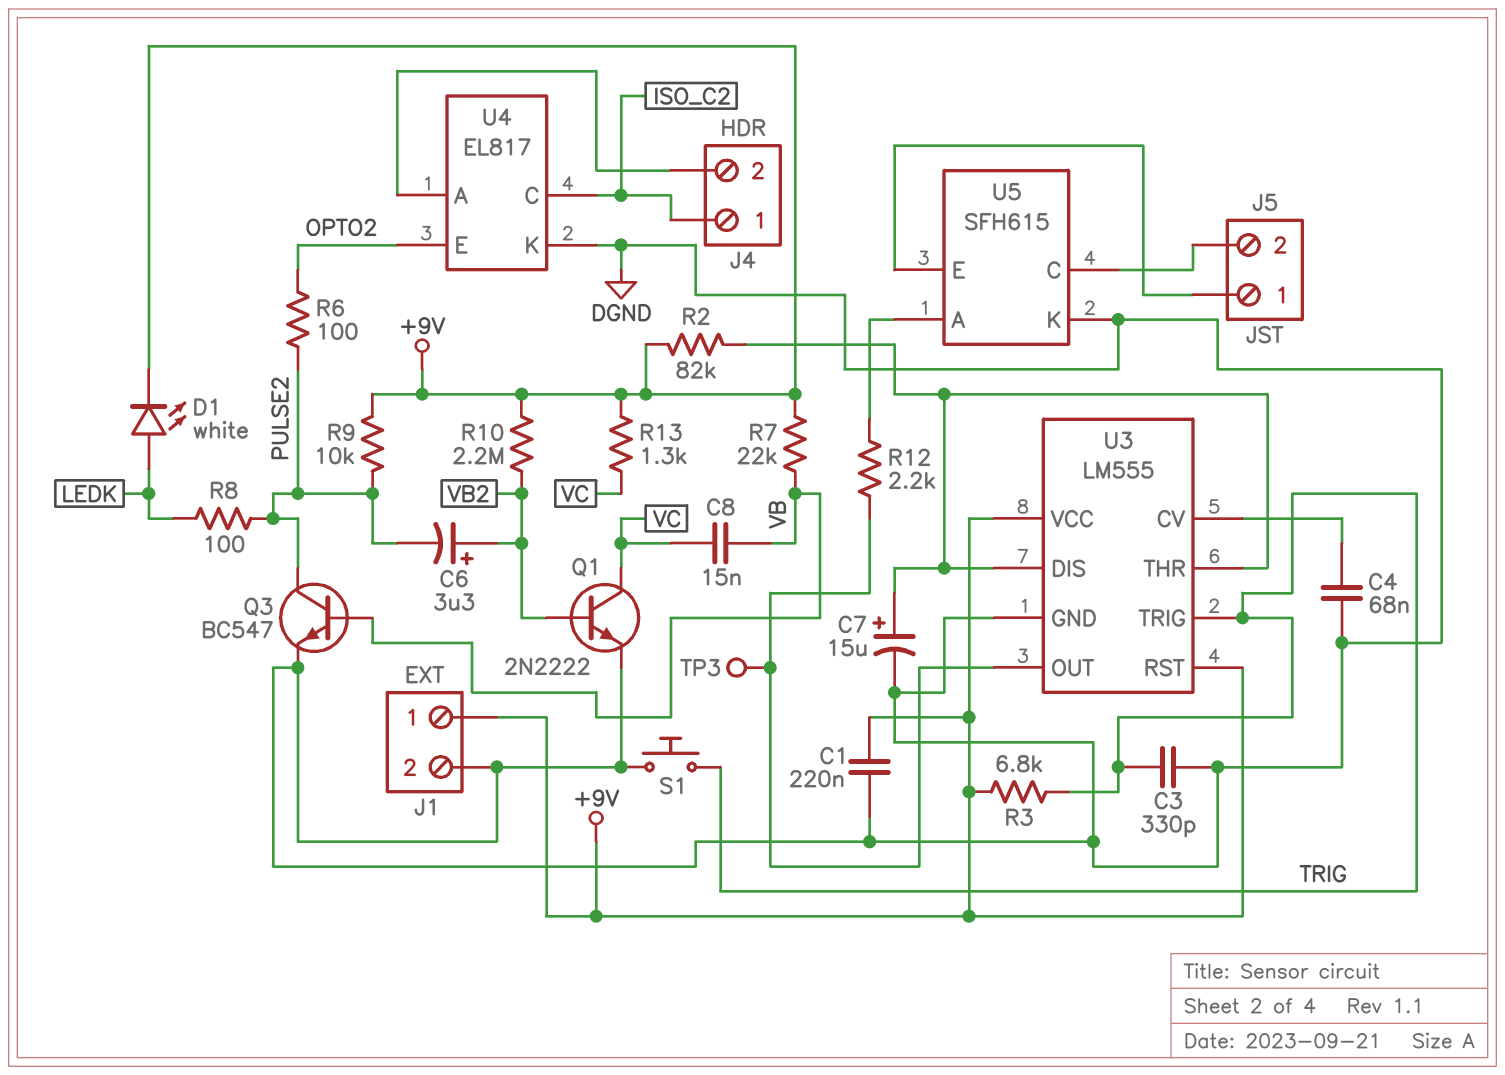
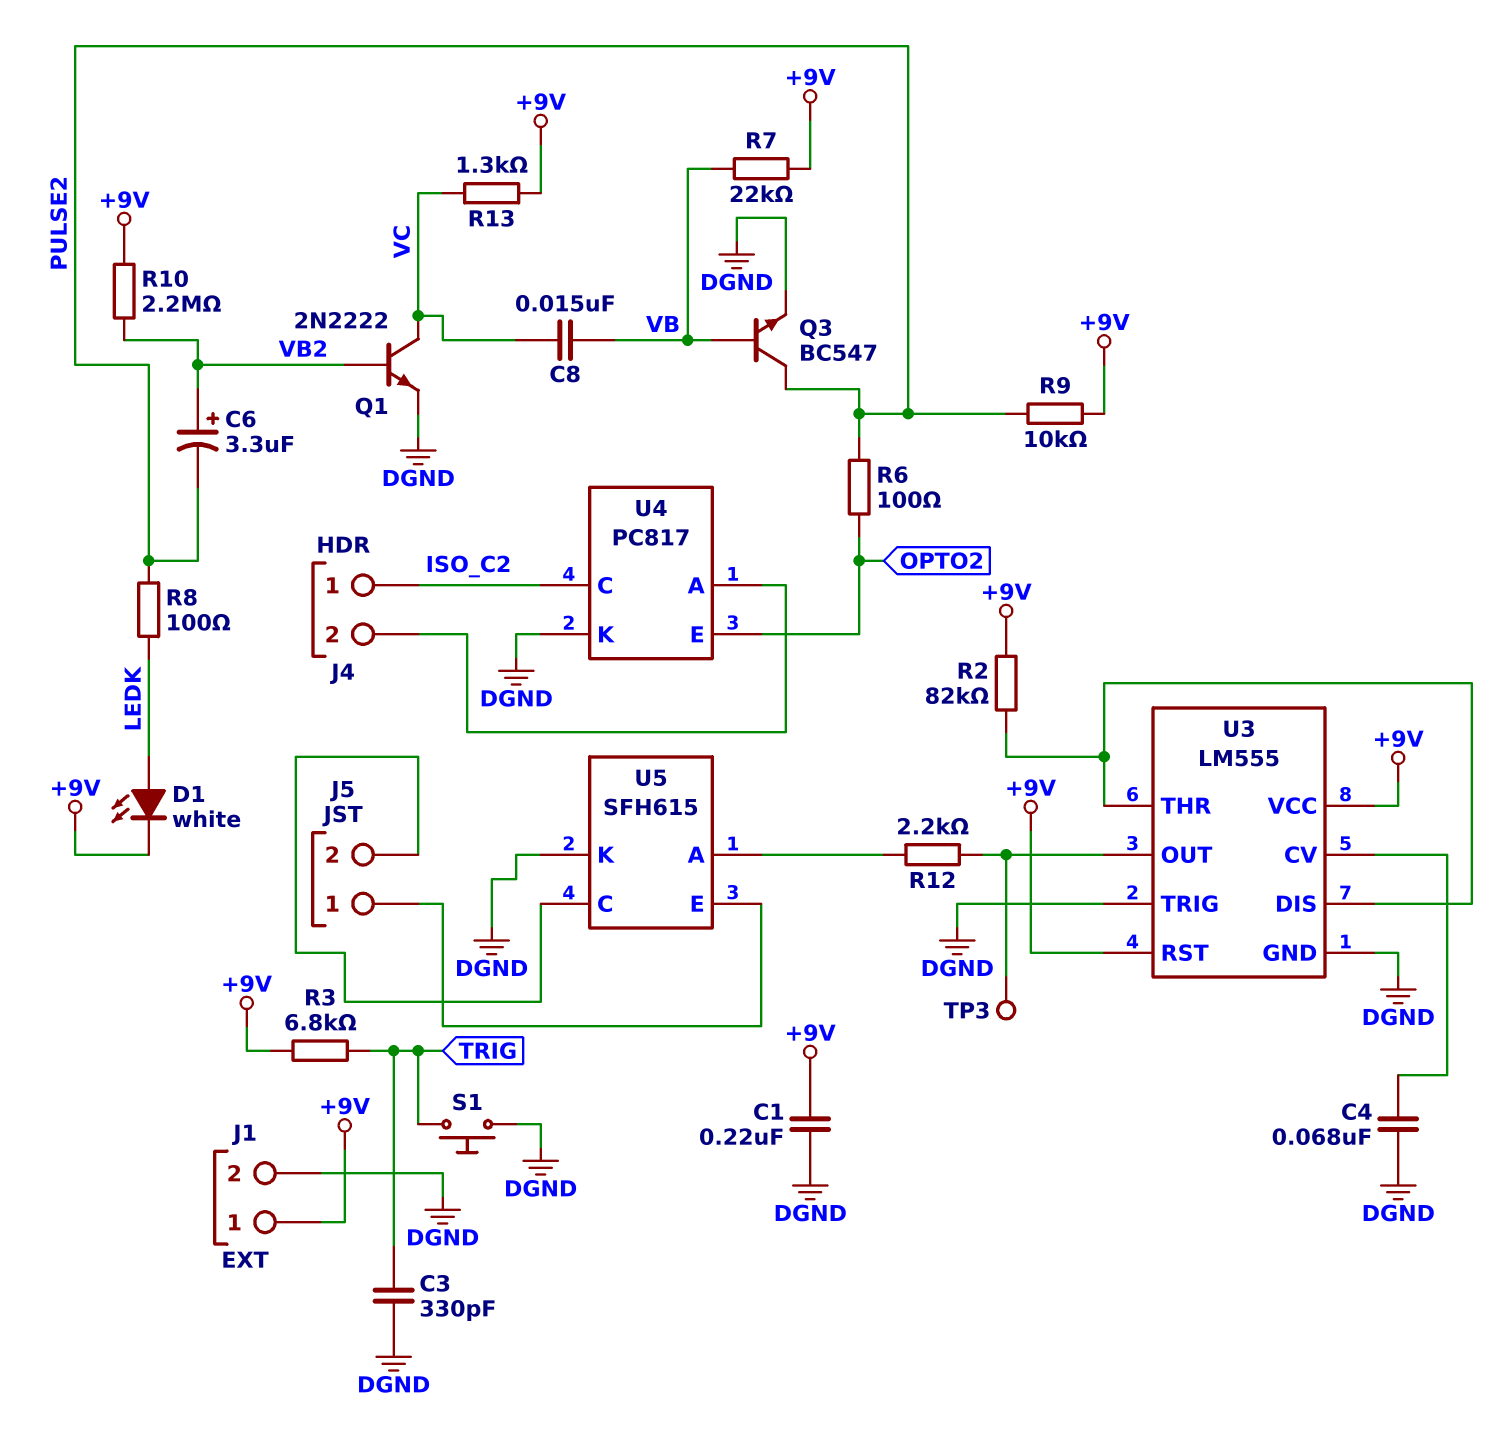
C7: 15uF (plus U3/DIS, minus DGND) -> none
U3 pin TRIG: TRIG -> DGND
U4: EL817 -> PC817

